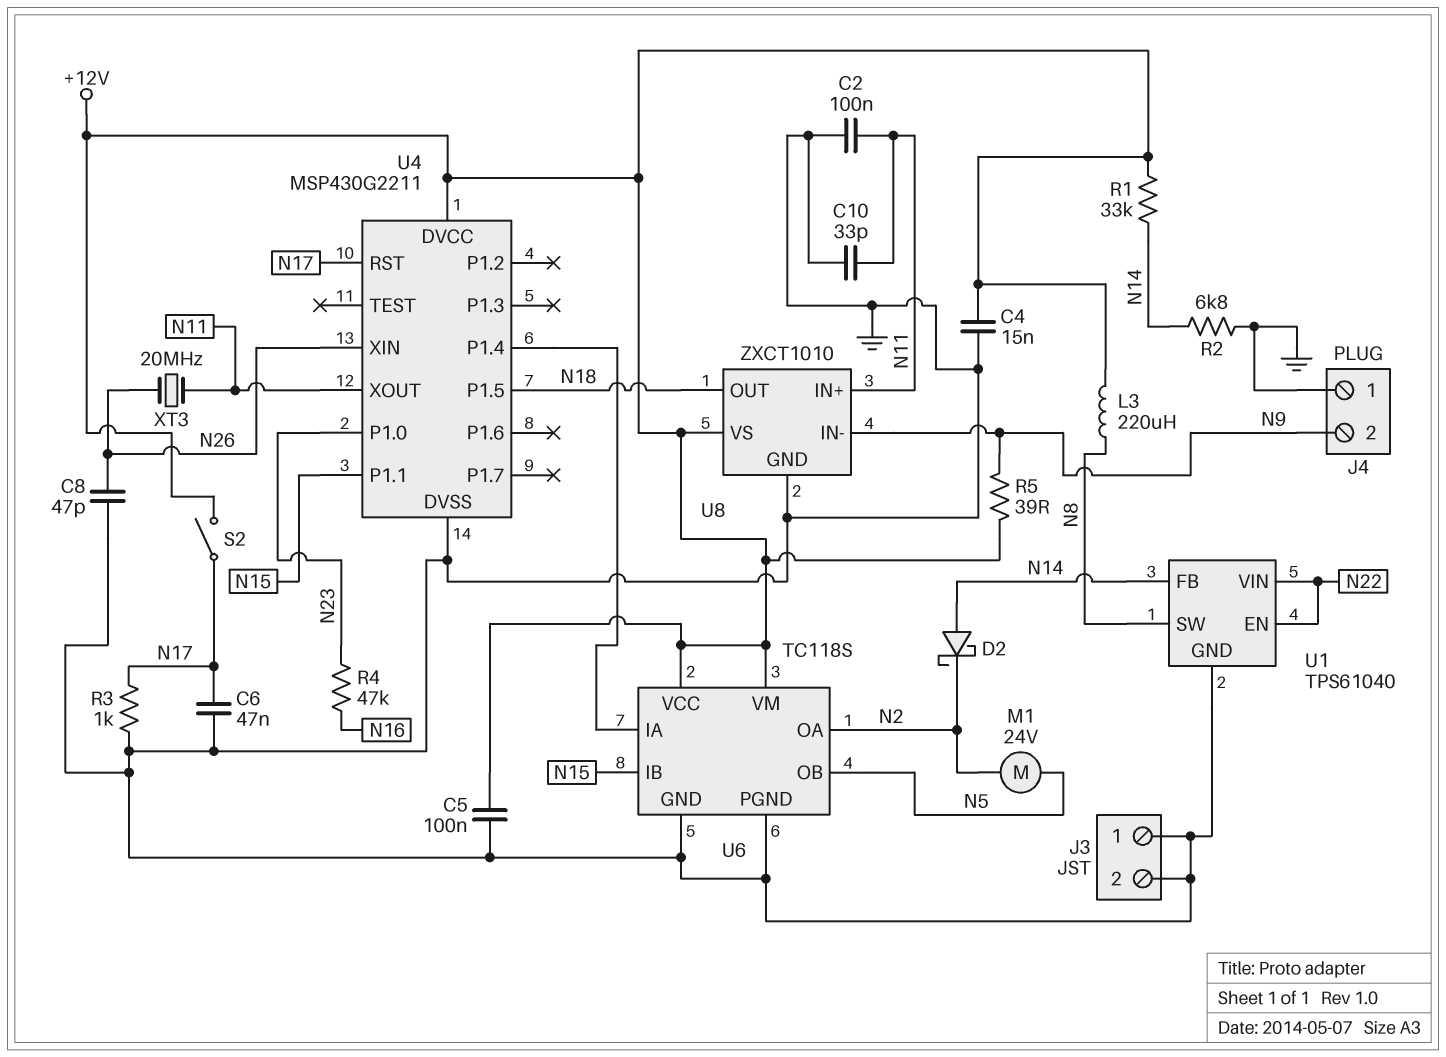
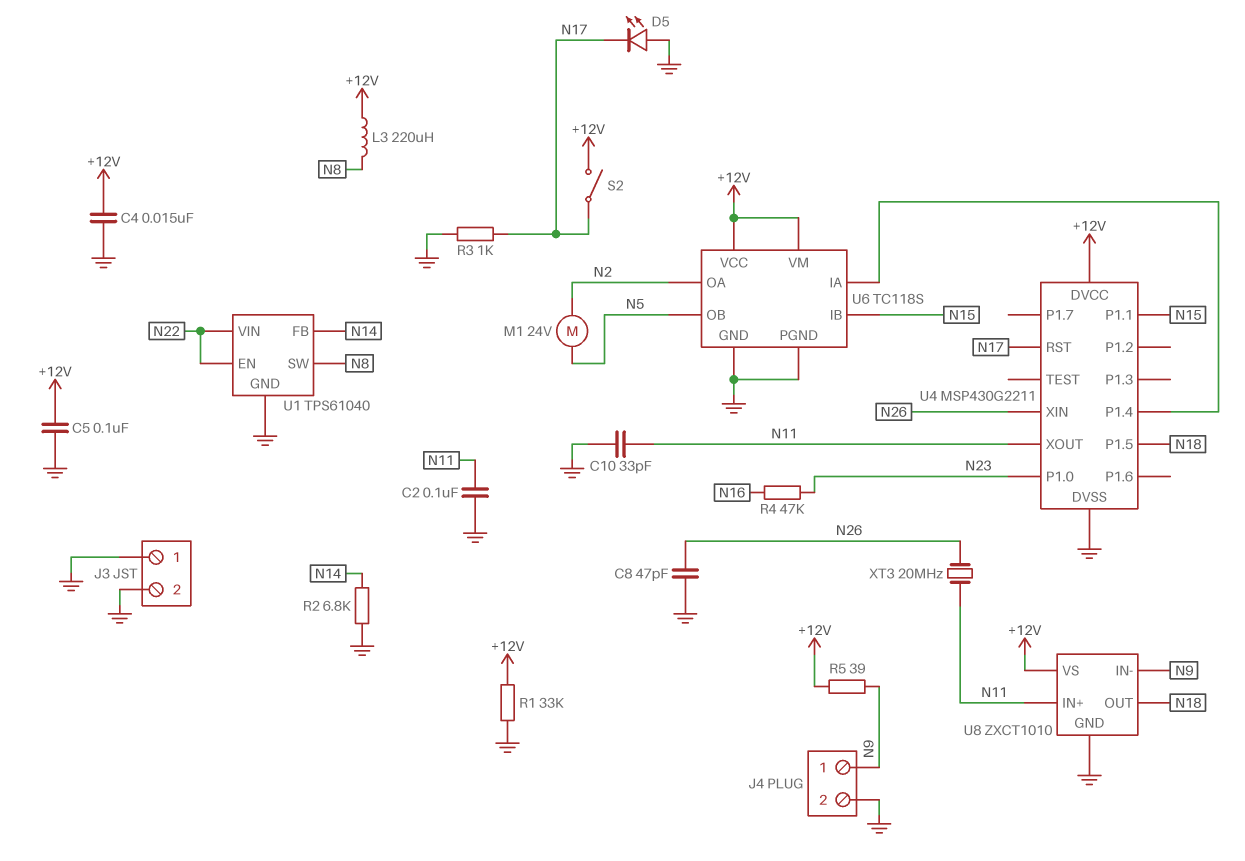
C6: 47nF (GND, N17) -> none
D2: schottky (A N14, K N2) -> none
D5: none -> LED (A GND, K N17)
J4 pin 1: GND -> N9
J4 pin 2: N9 -> GND
R1: 33k (+12V, N14) -> 33k (+12V, GND)

